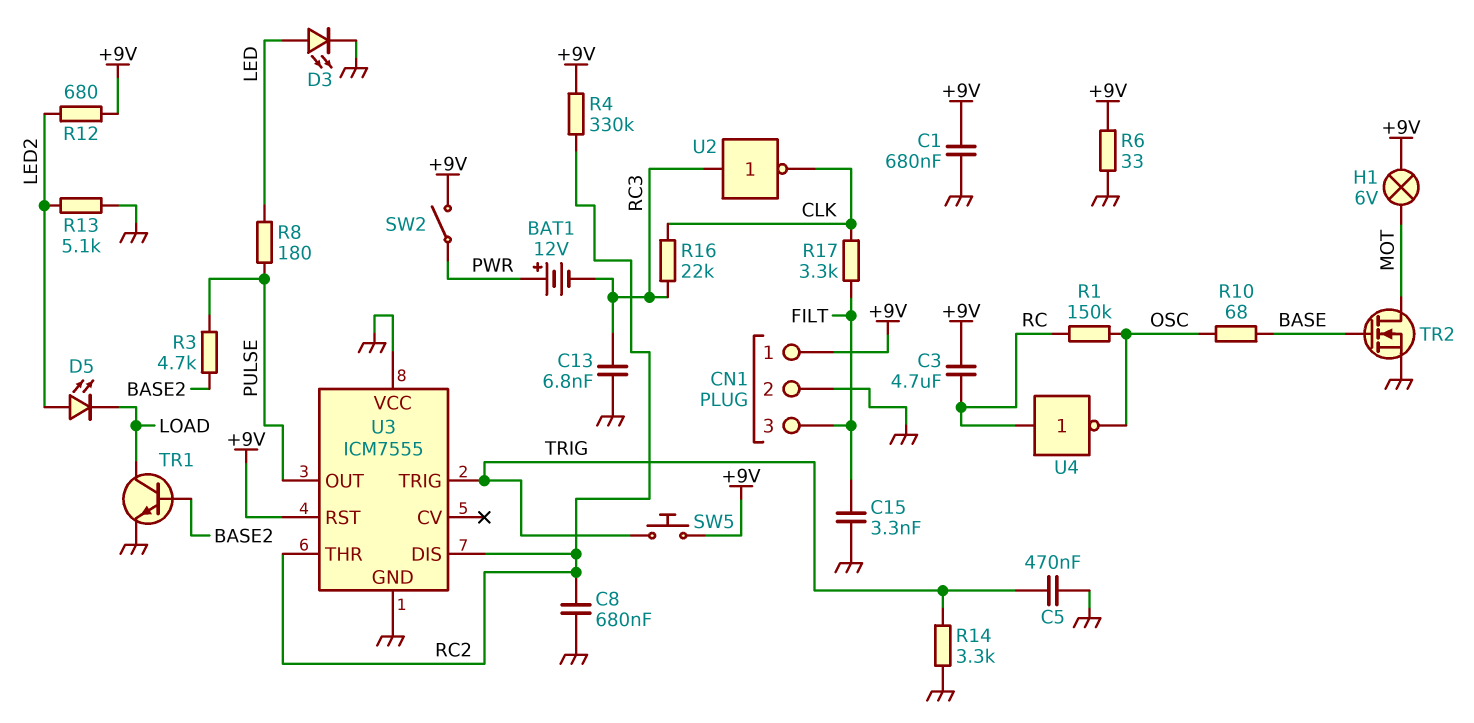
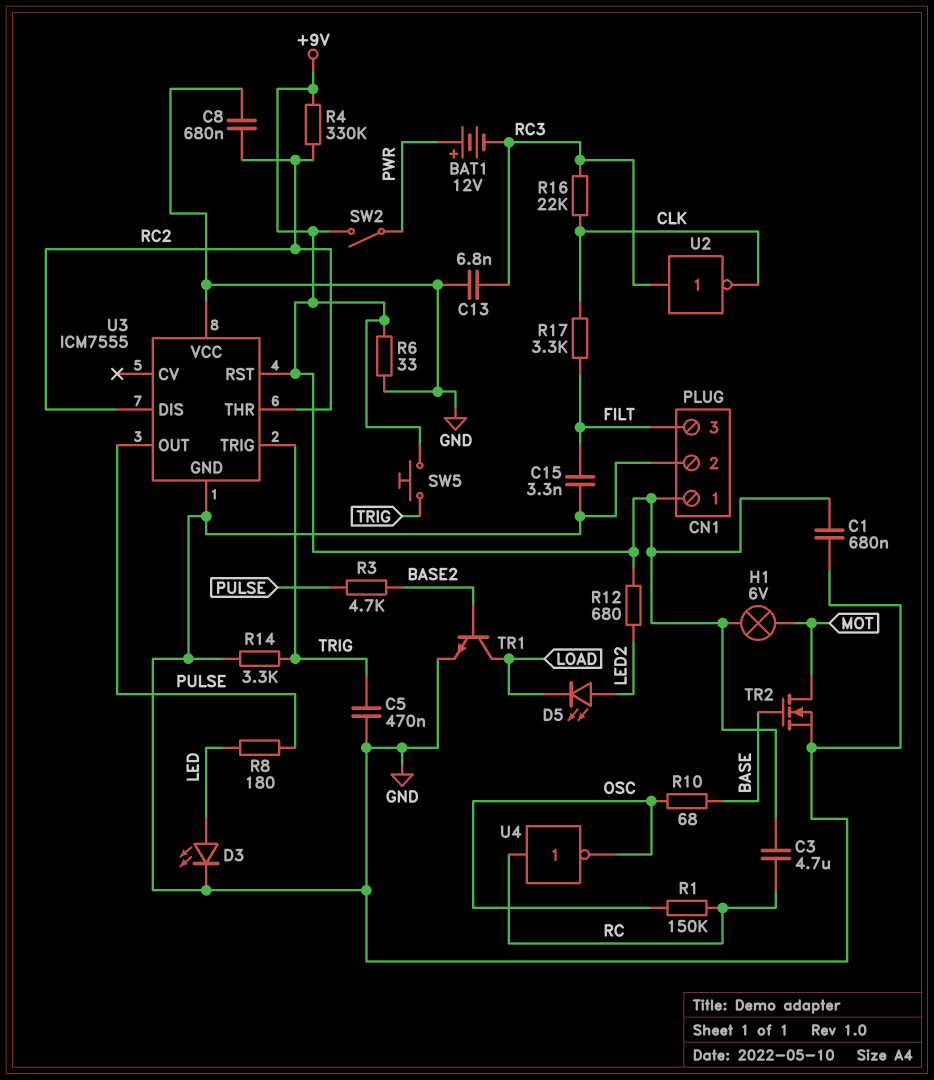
R13: 5.1k (GND, LED2) -> none

